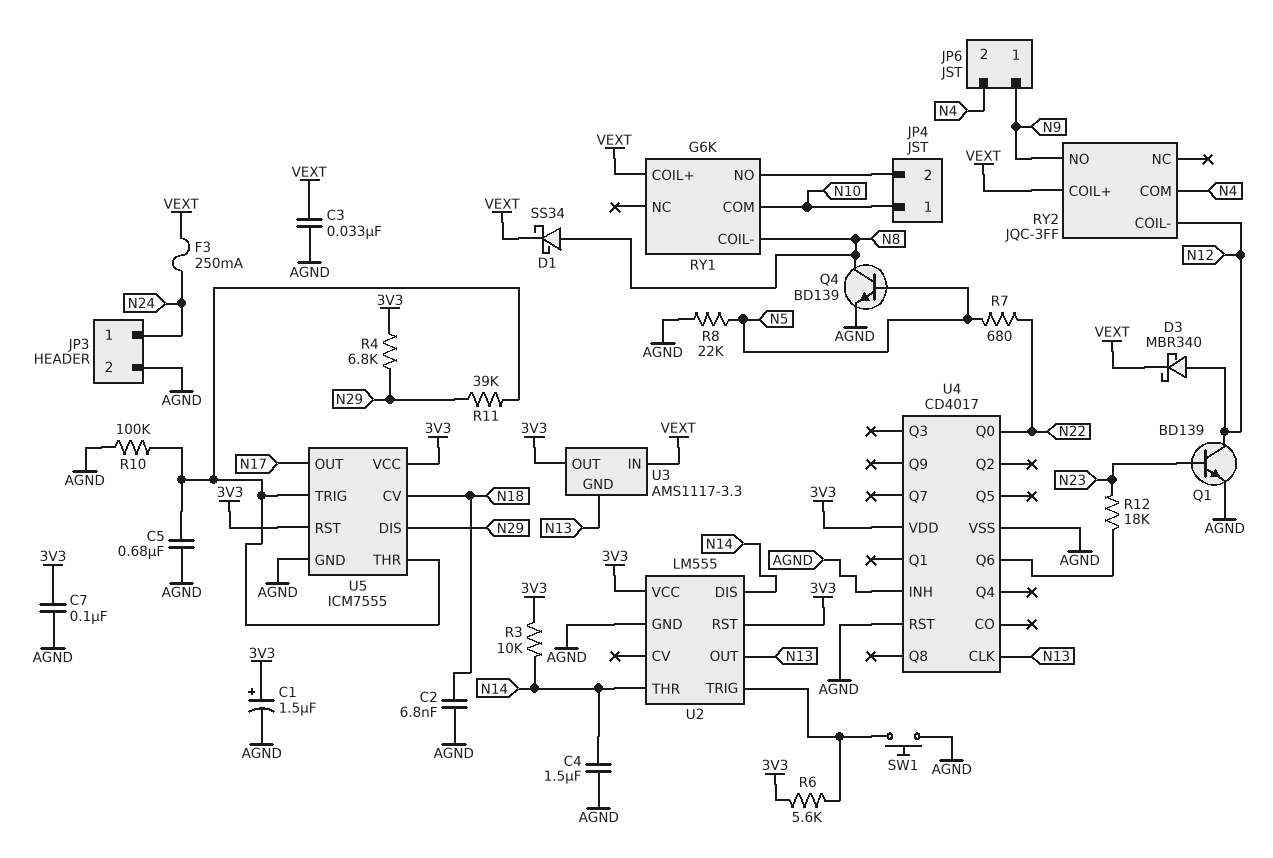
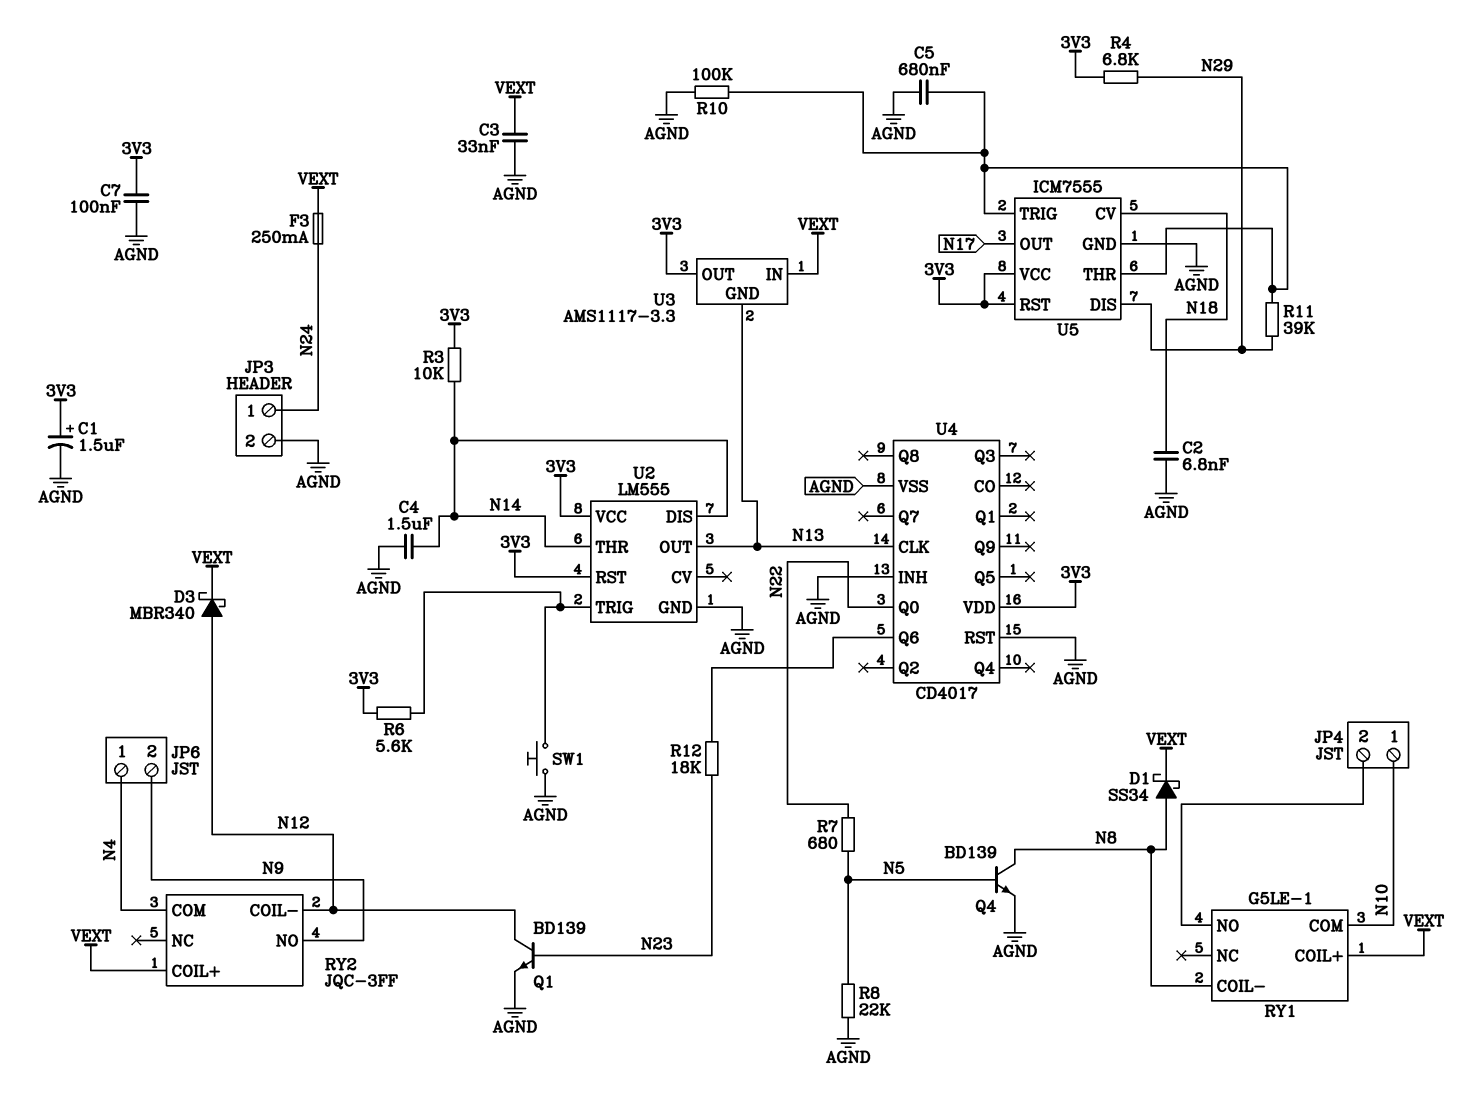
JP6 pin 1: N9 -> N4
JP6 pin 2: N4 -> N9
RY1: G6K -> G5LE-1

